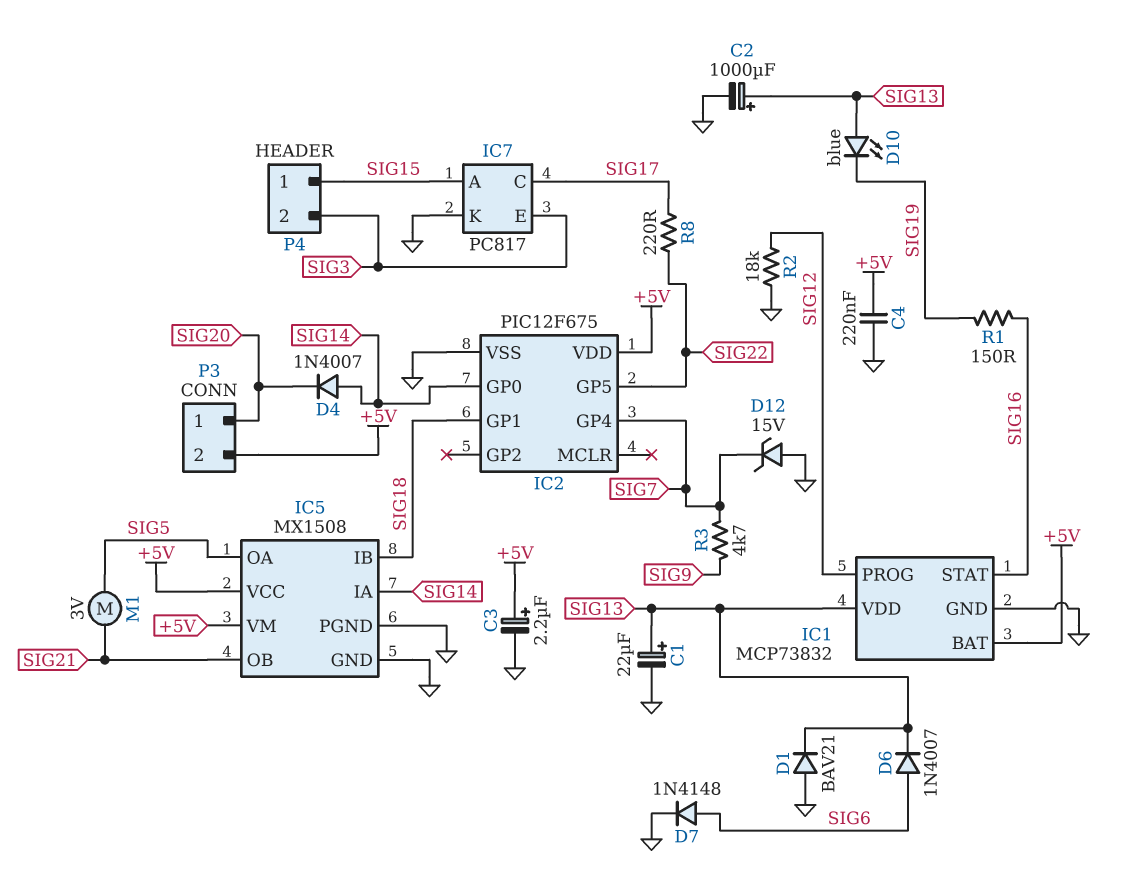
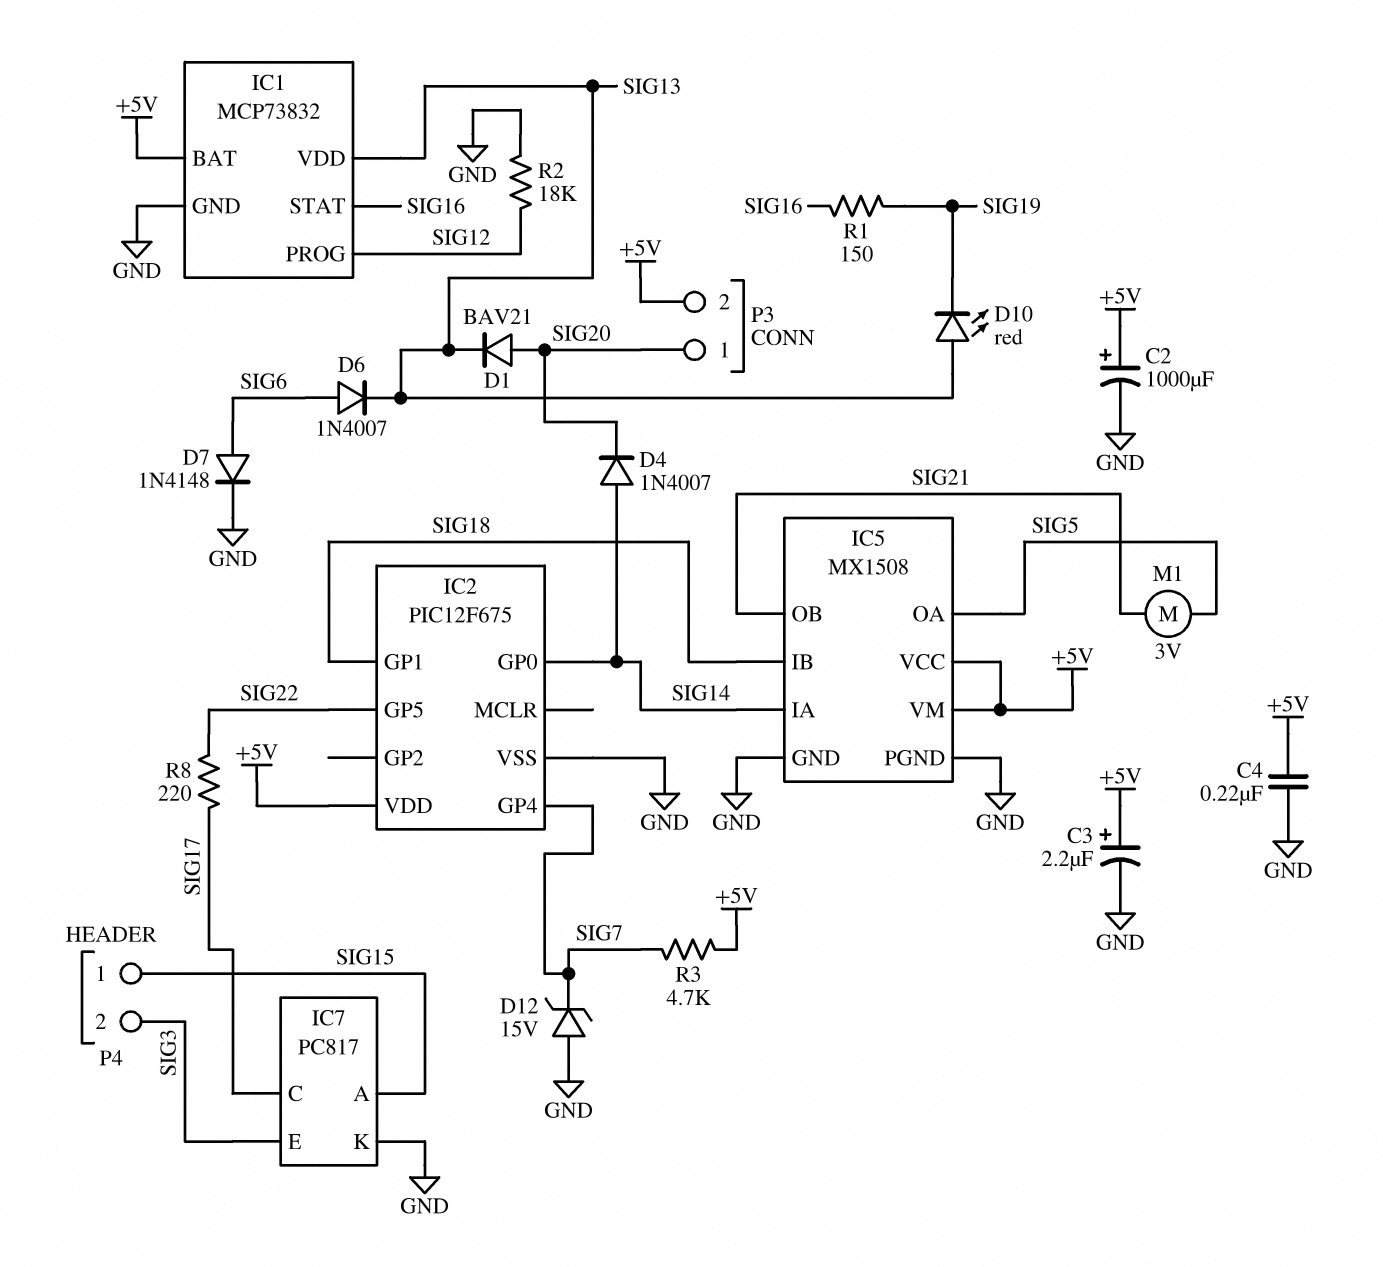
C1: 22uF (plus SIG13, minus GND) -> none
C2: 1000uF (plus SIG13, minus GND) -> 1000uF (plus +5V, minus GND)
D1: diode BAV21 (A GND, K SIG13) -> diode BAV21 (A SIG20, K SIG13)
D10: LED blue (A SIG13, K SIG19) -> LED red (A SIG13, K SIG19)
R3: 4.7k (SIG7, SIG9) -> 4.7k (+5V, SIG7)

